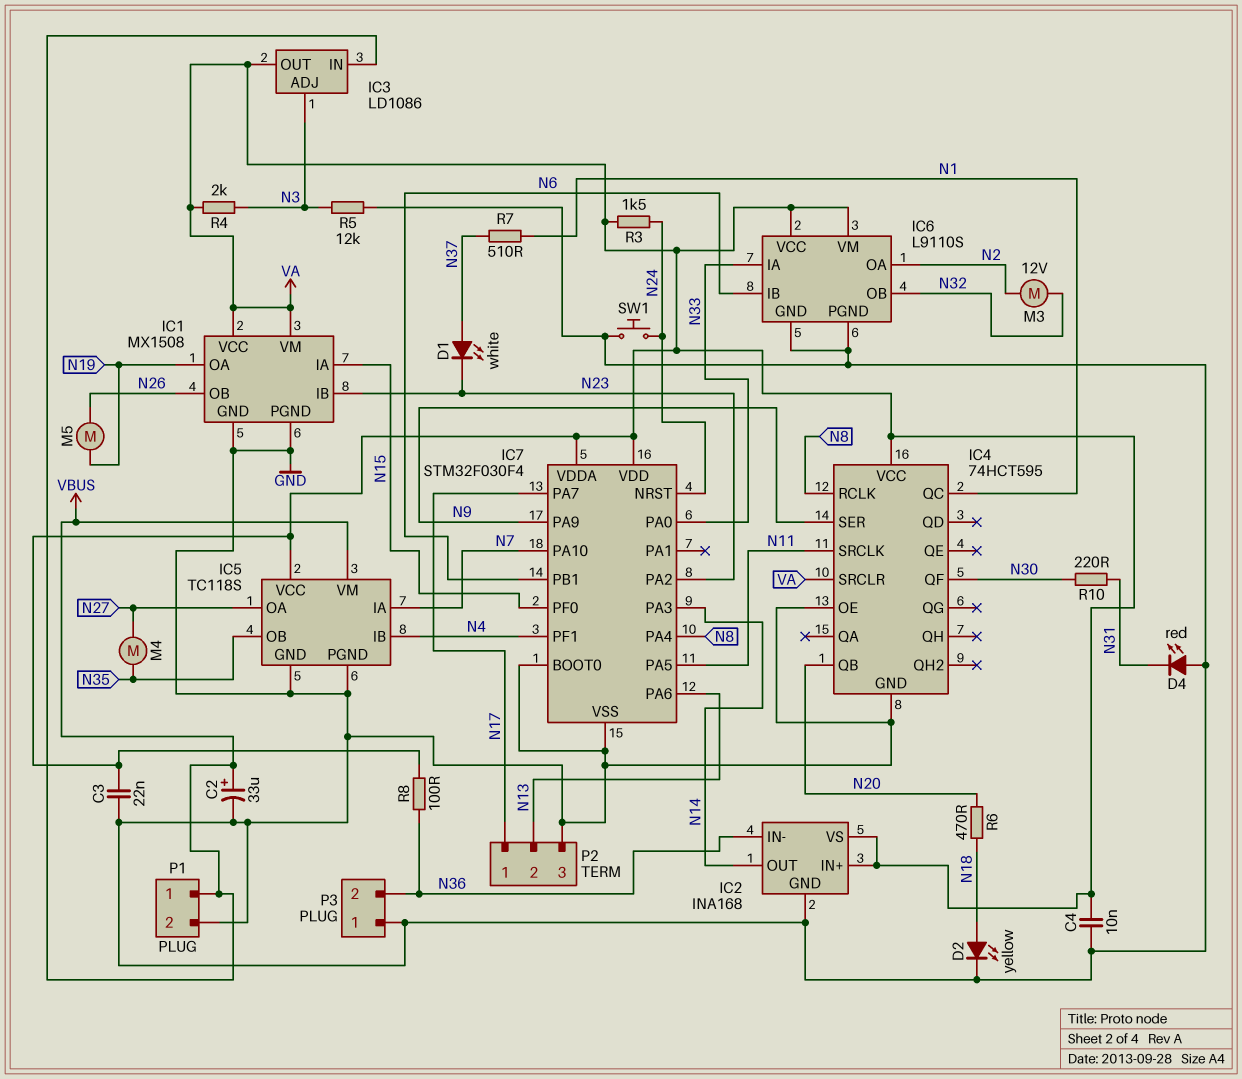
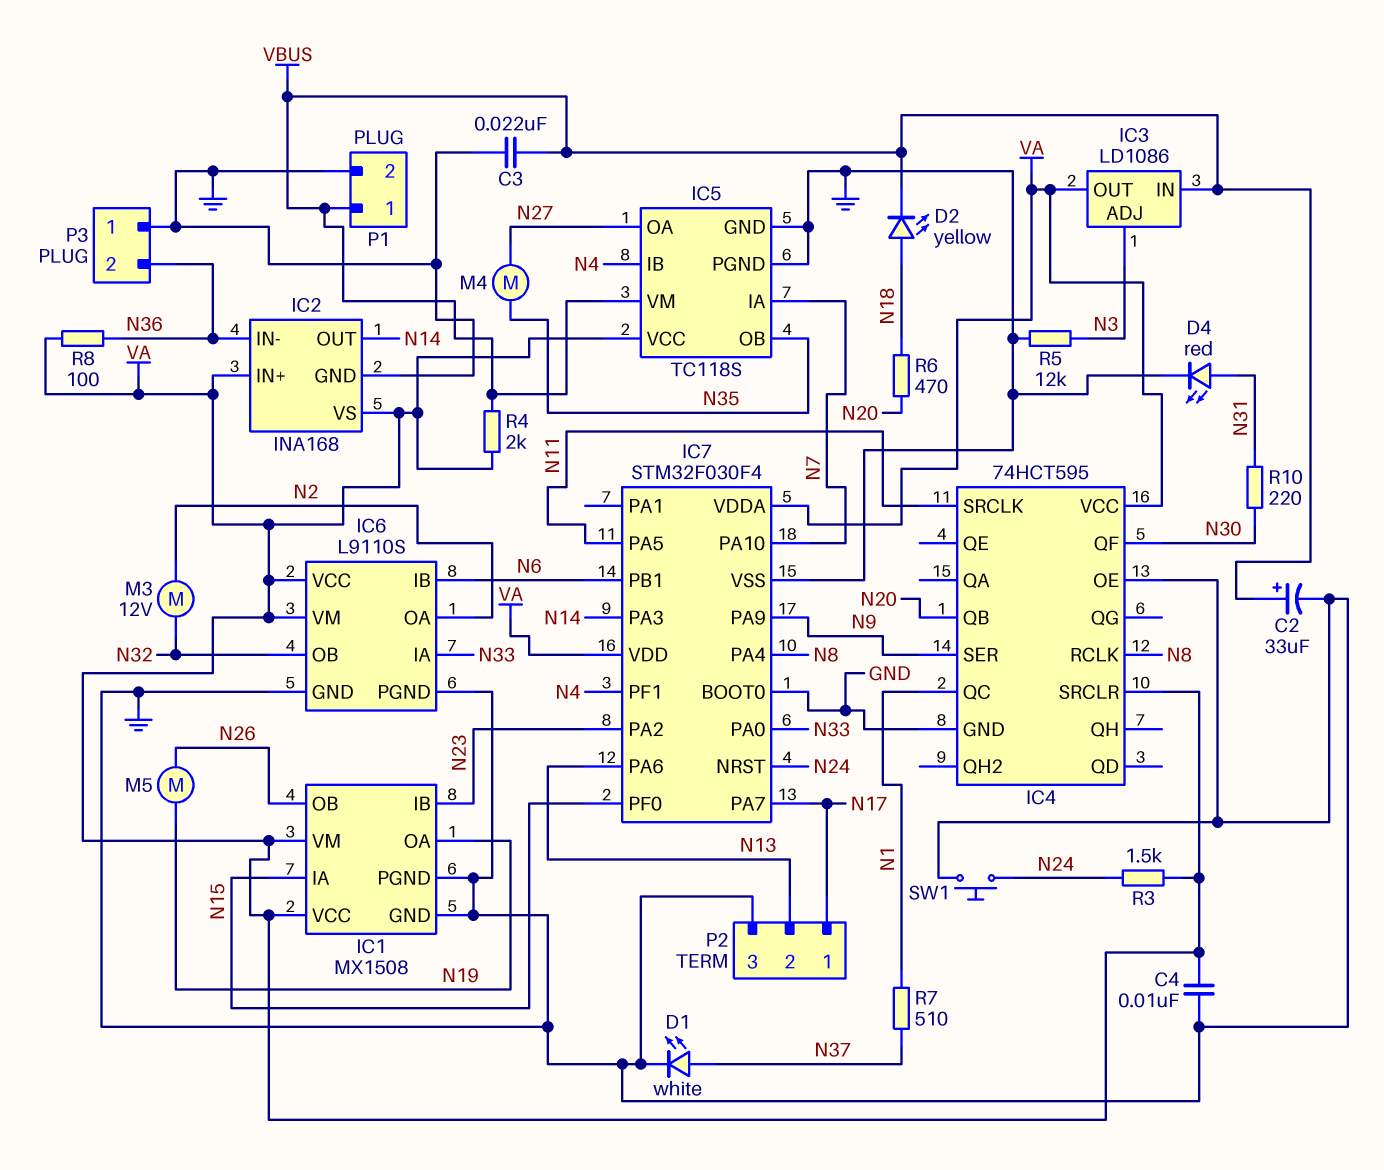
C3: 22nF (GND, VA) -> 22nF (GND, VBUS)
D1: LED white (A N37, K N23) -> LED white (A N37, K GND)
D2: LED yellow (A N18, K GND) -> LED yellow (A N18, K VBUS)
D4: LED red (A GND, K N31) -> LED red (A N31, K GND)
R4: 2k (N3, VA) -> 2k (VA, VBUS)

